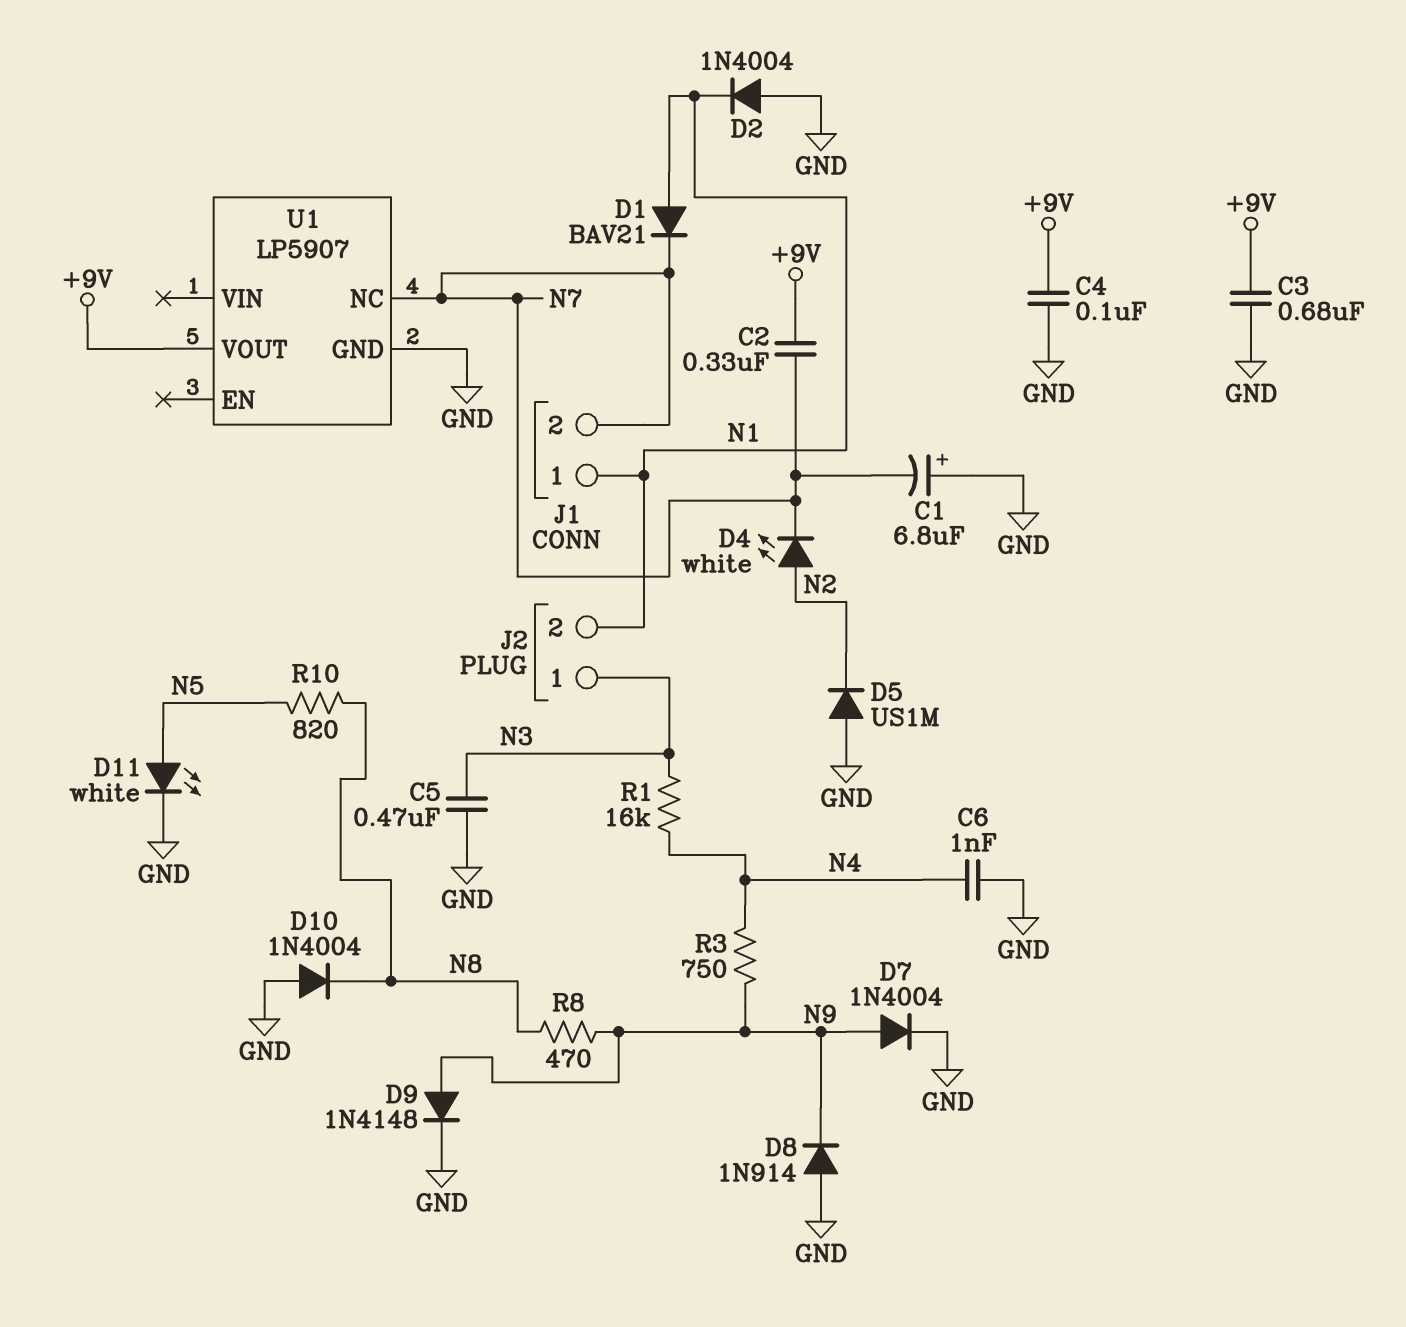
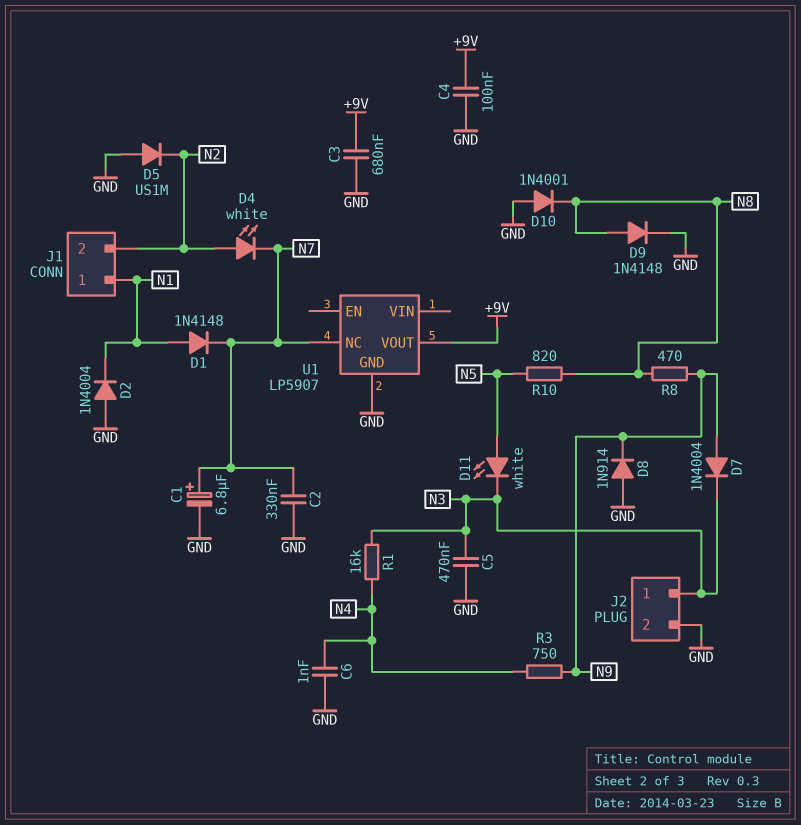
C1: 6.8uF (plus GND, minus N7) -> 6.8uF (plus N7, minus GND)
C2: 330nF (+9V, N7) -> 330nF (GND, N7)
D1: diode BAV21 (A N1, K N7) -> diode 1N4148 (A N1, K N7)
D7: diode 1N4004 (A N9, K GND) -> diode 1N4004 (A N9, K N3)
D9: diode 1N4148 (A N9, K GND) -> diode 1N4148 (A N8, K GND)
D10: diode 1N4004 (A GND, K N8) -> diode 1N4001 (A GND, K N8)
D11: LED white (A N5, K GND) -> LED white (A N5, K N3)
J1 pin 2: N7 -> N2
J2 pin 2: N1 -> GND

